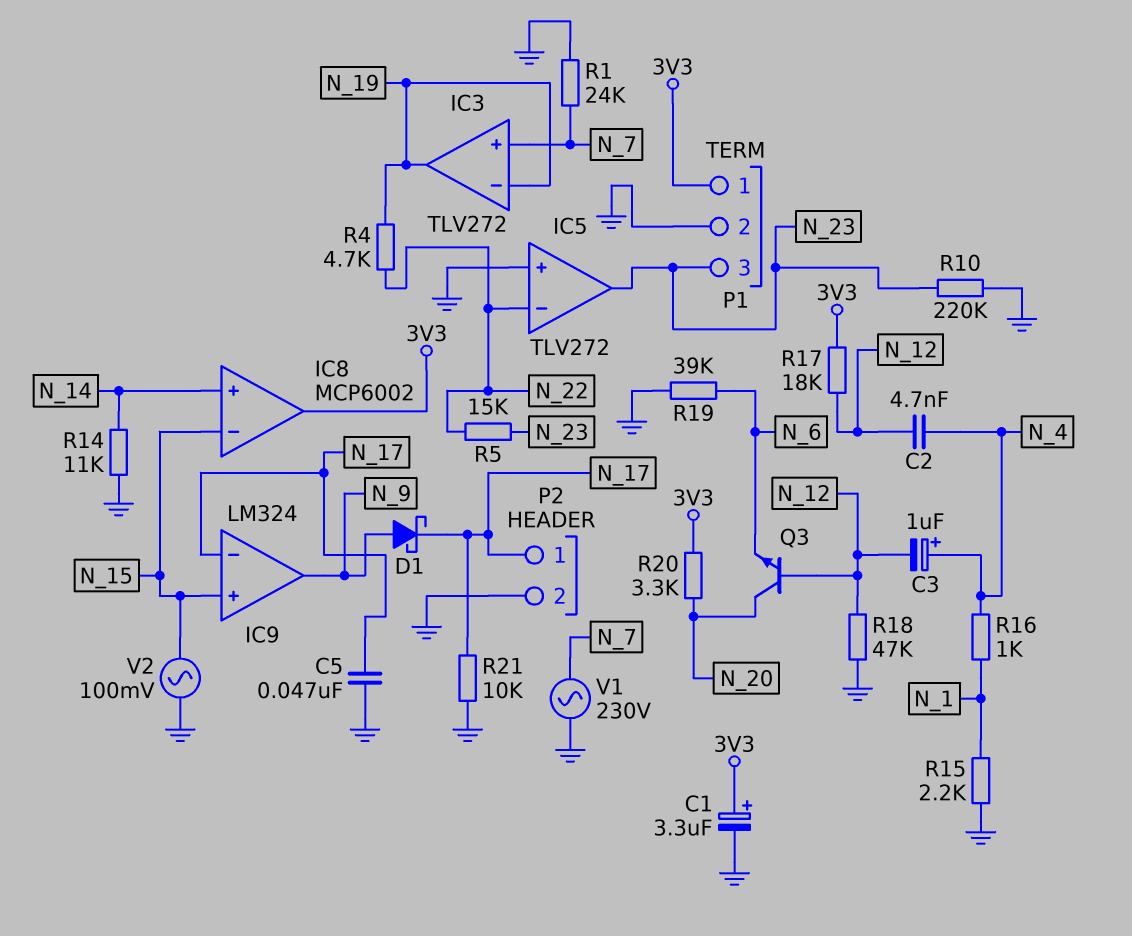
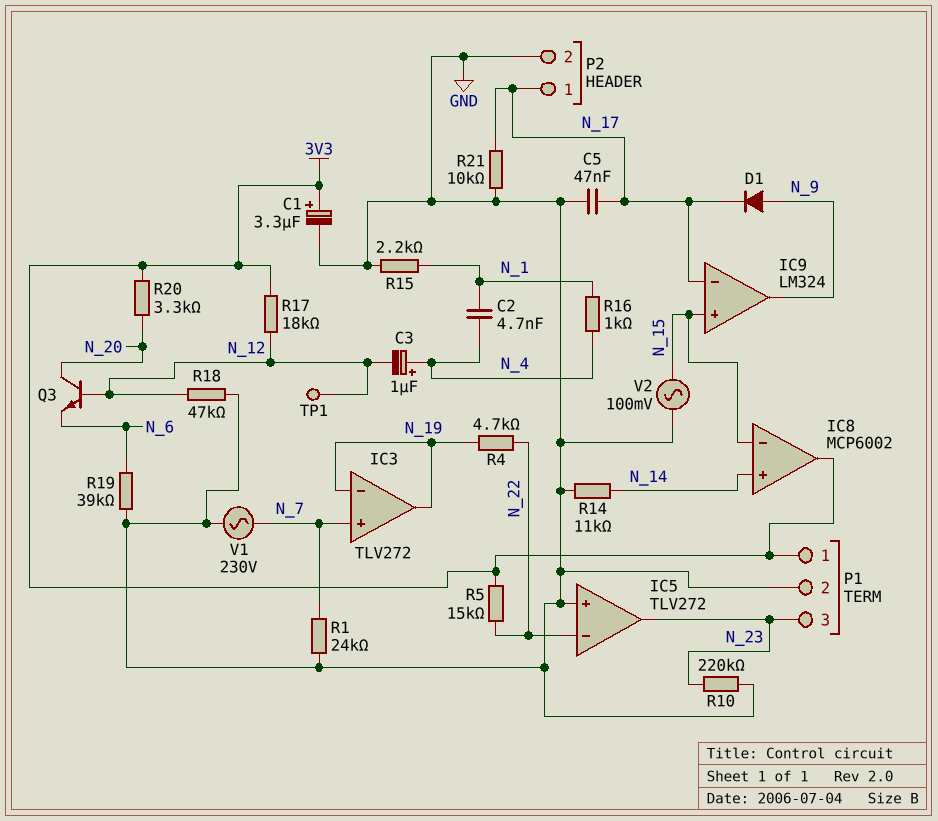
C2: 4.7nF (N_4, N_12) -> 4.7nF (N_1, N_4)
D1: schottky (A N_9, K N_17) -> diode (A N_9, K N_17)
R5: 15k (N_22, N_23) -> 15k (3V3, N_22)
TP1: none -> test point (N_12)

